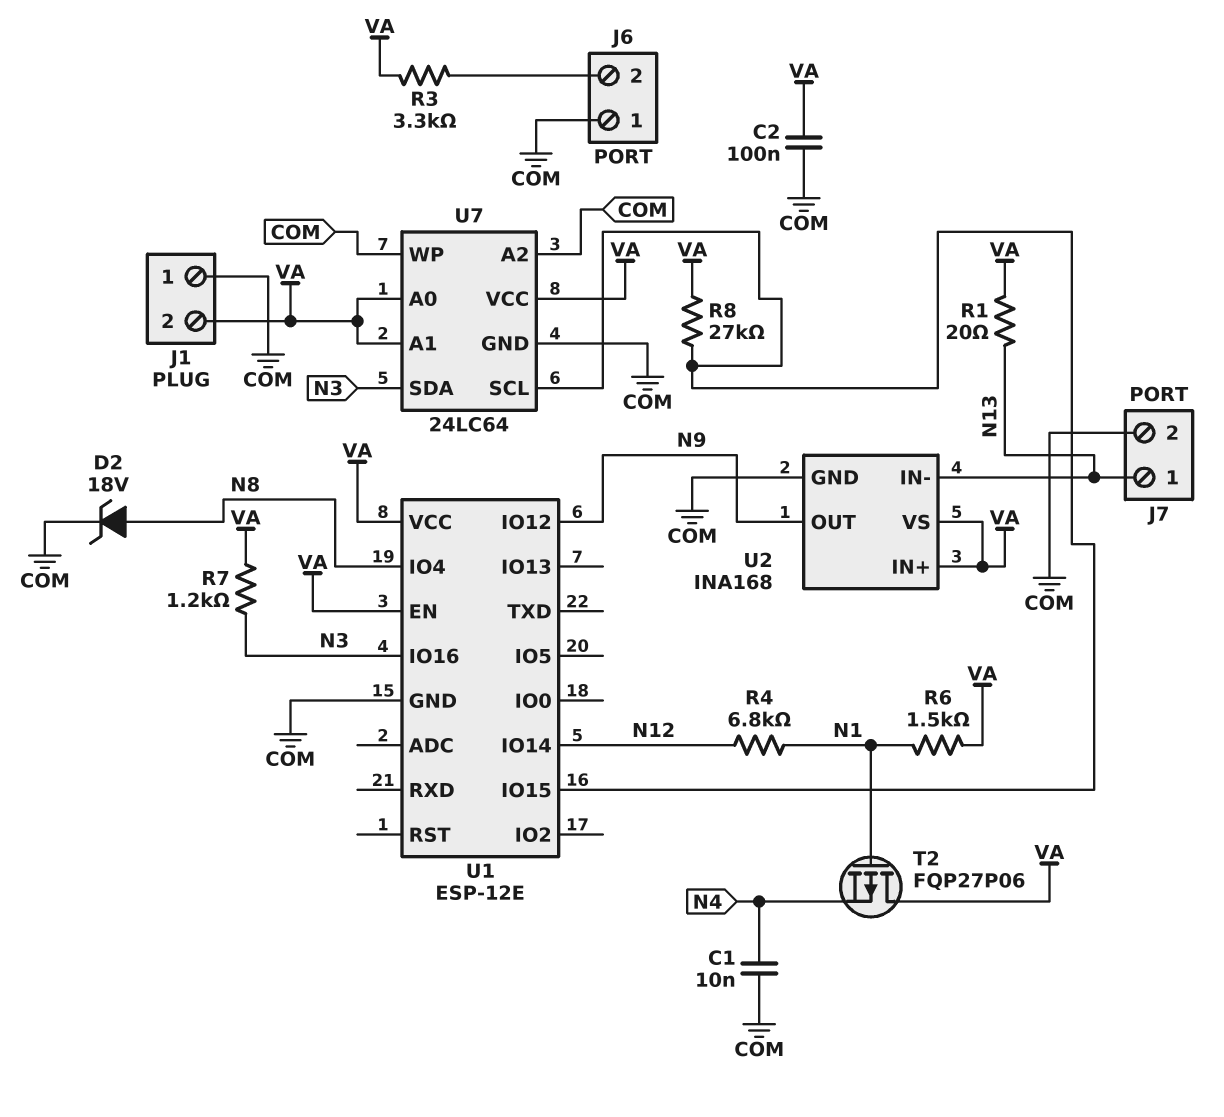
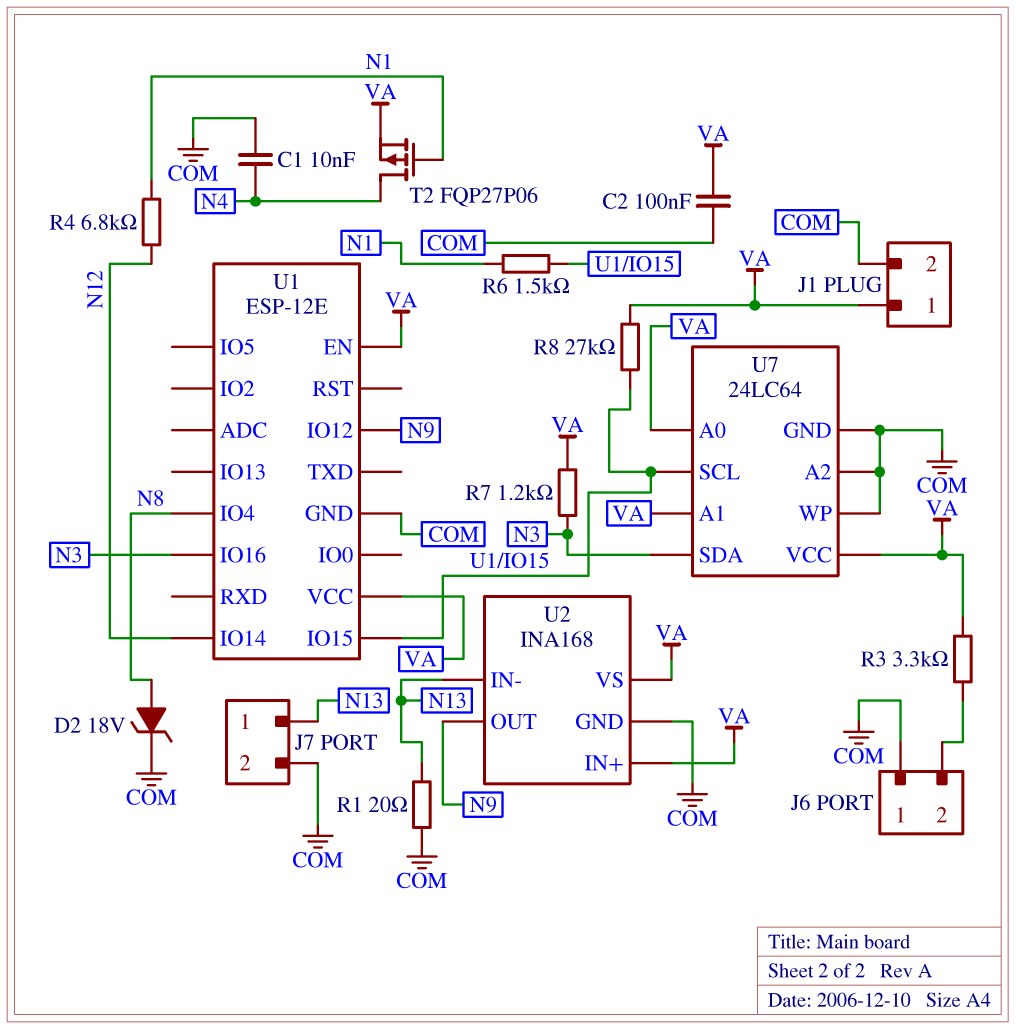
J1 pin 1: COM -> VA
J1 pin 2: VA -> COM
R1: 20 (N13, VA) -> 20 (COM, N13)
R6: 1.5k (N1, VA) -> 1.5k (N1, U1/IO15)
T2: PMOS FQP27P06 (G N1, D VA, S N4) -> PMOS FQP27P06 (G N1, D N4, S VA)

